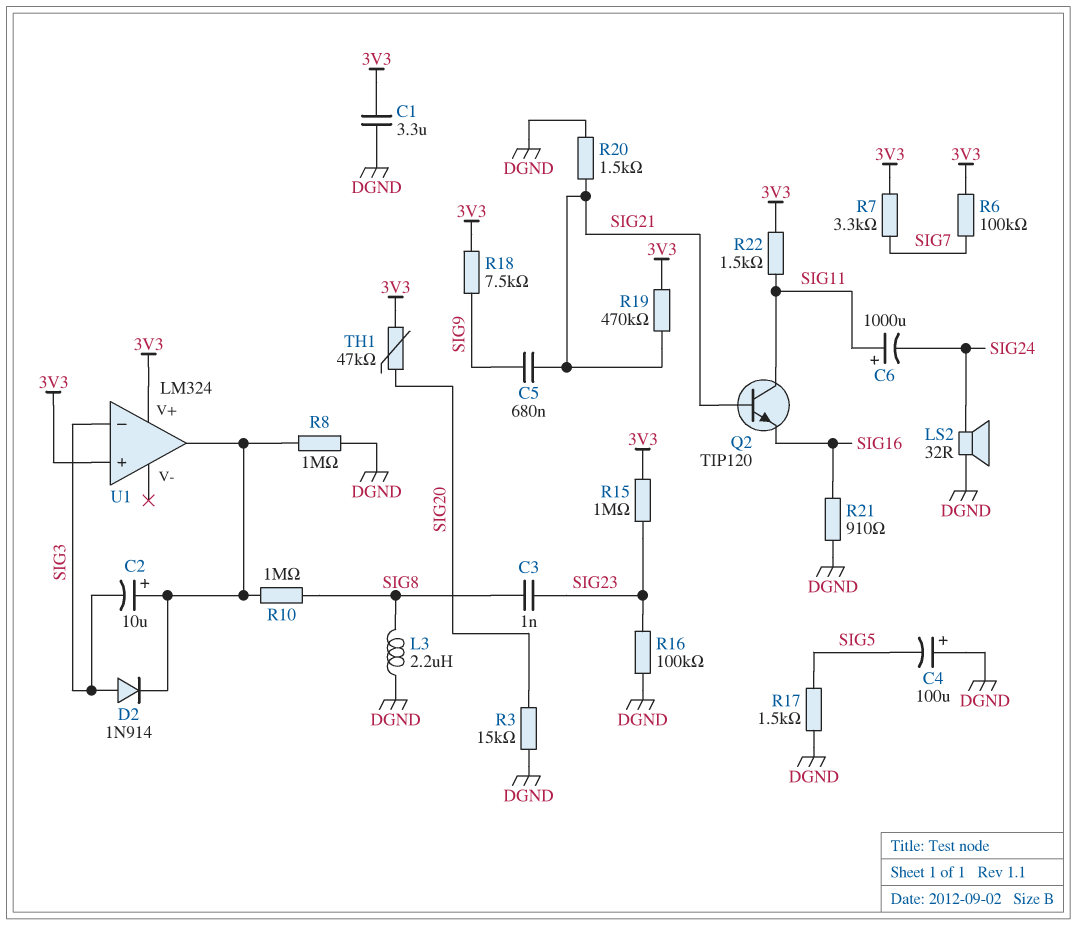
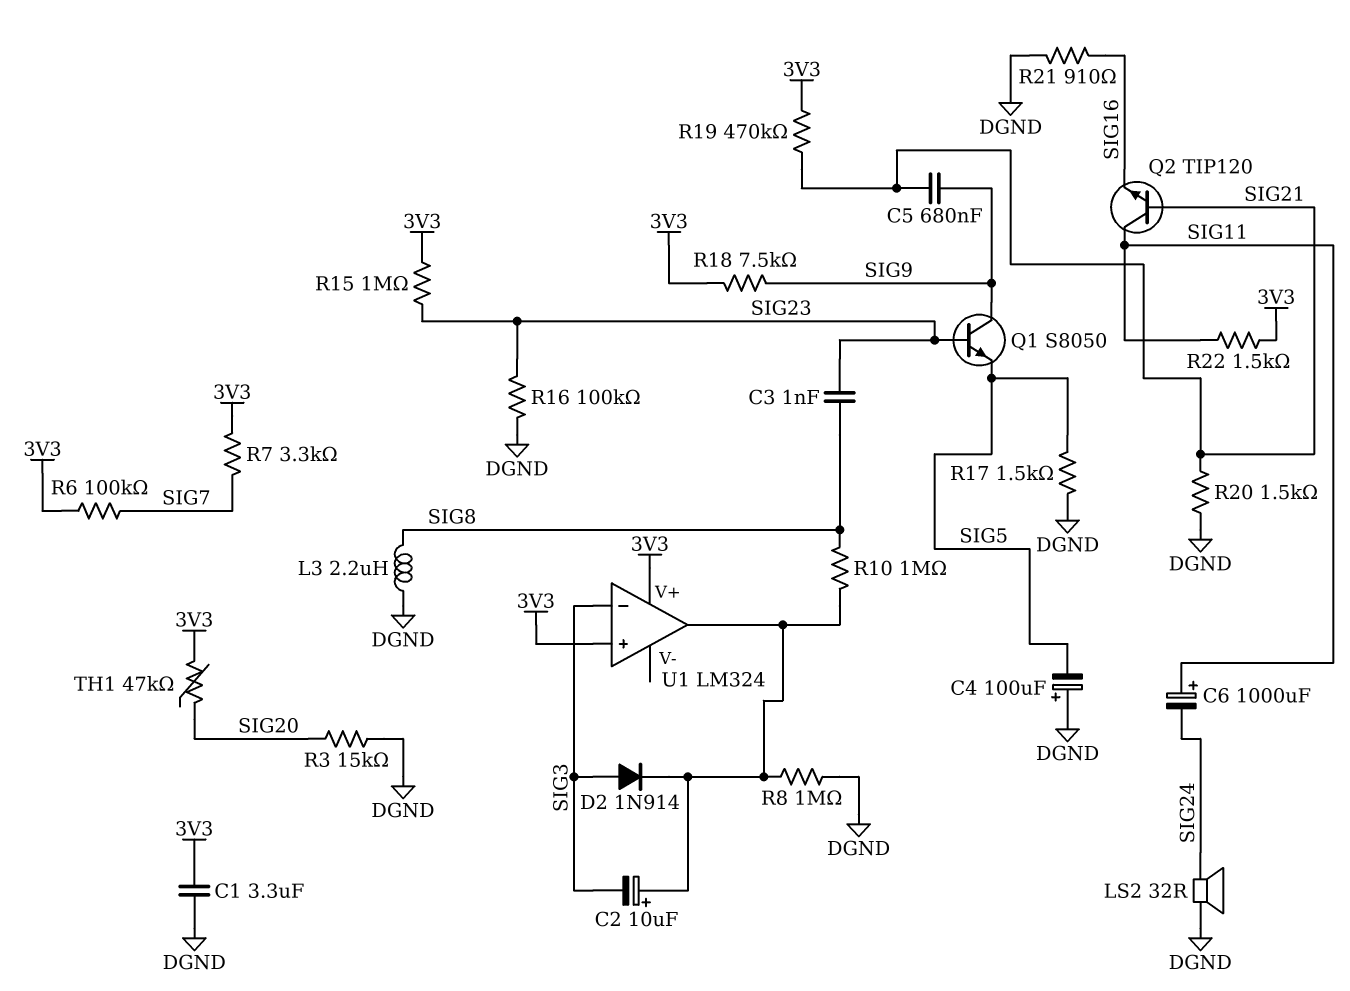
Q1: none -> NPN S8050 (B SIG23, C SIG9, E SIG5)

